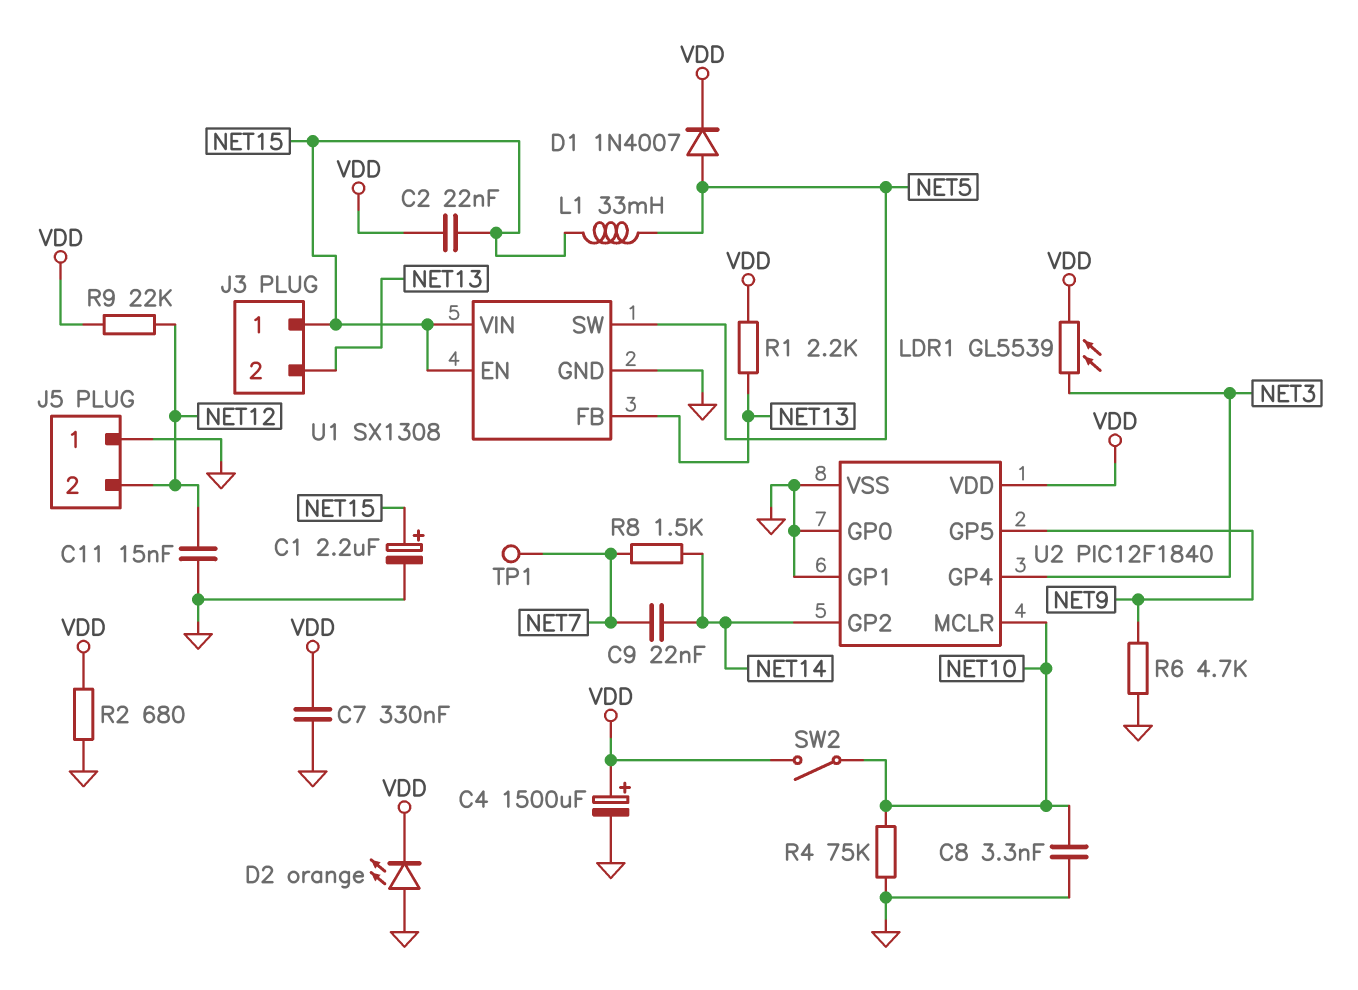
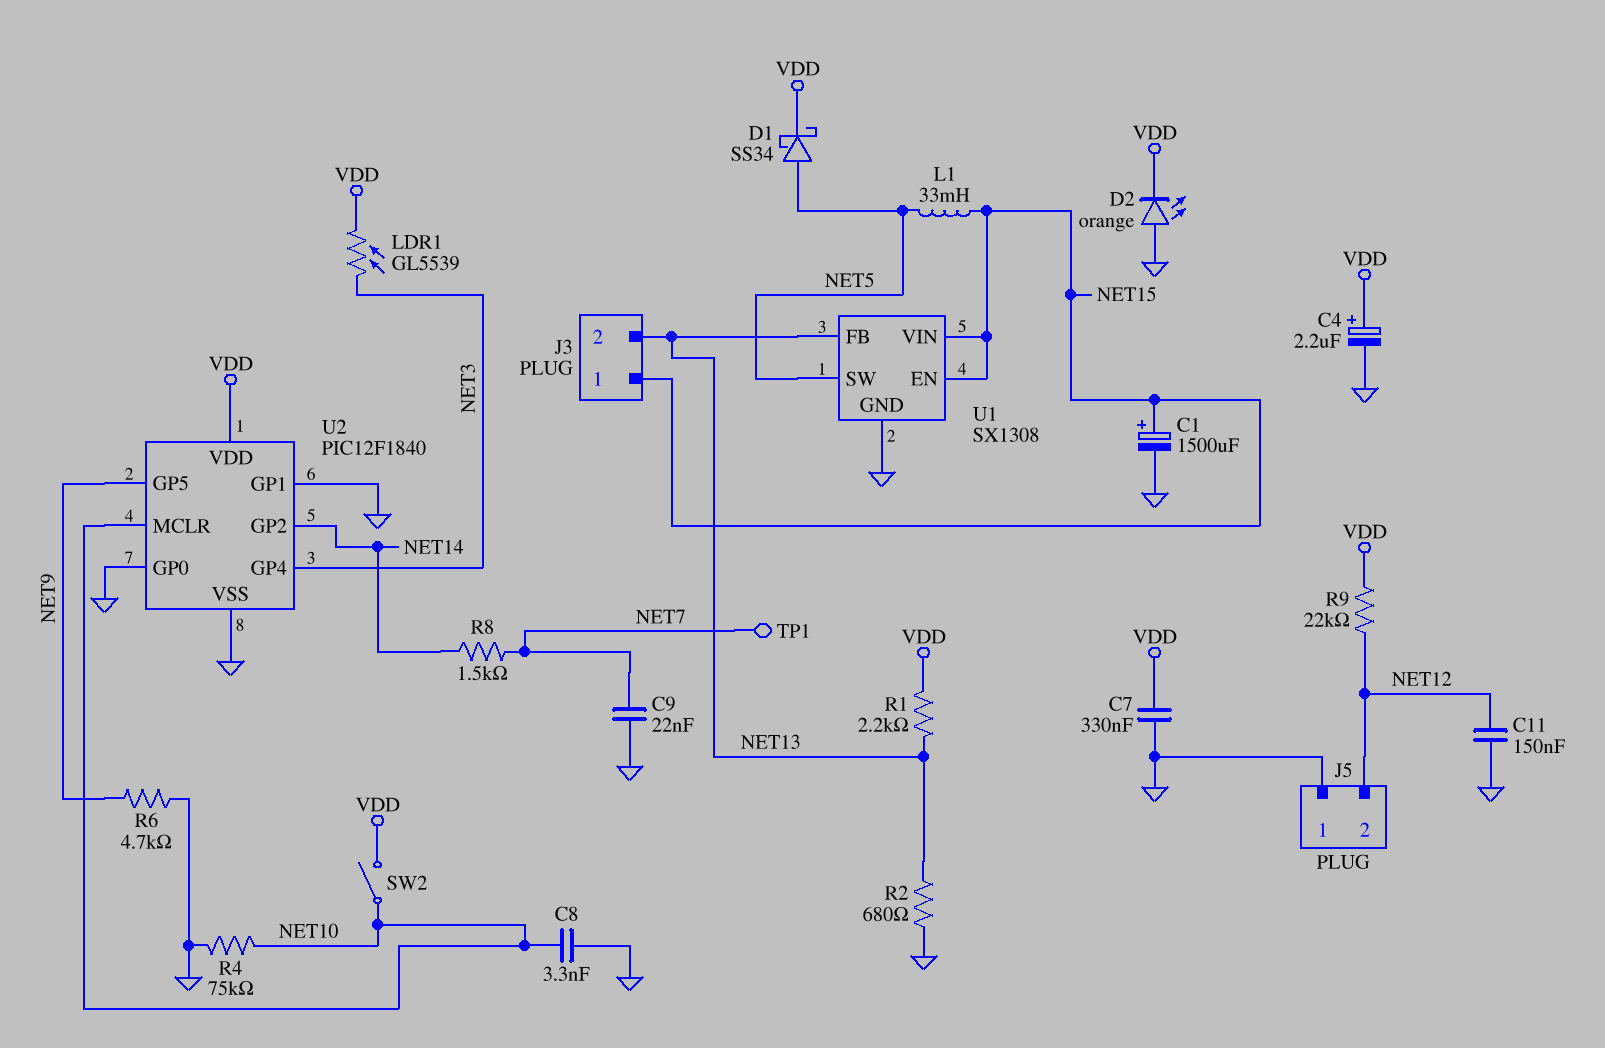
C1: 2.2uF (plus NET15, minus GND) -> 1500uF (plus NET15, minus GND)
C2: 22nF (NET15, VDD) -> none
C4: 1500uF (plus VDD, minus GND) -> 2.2uF (plus VDD, minus GND)
C9: 22nF (NET7, NET14) -> 22nF (GND, NET7)
C11: 15nF (GND, NET12) -> 150nF (GND, NET12)
D1: diode 1N4007 (A NET5, K VDD) -> schottky SS34 (A NET5, K VDD)
R2: 680 (GND, VDD) -> 680 (GND, NET13)

